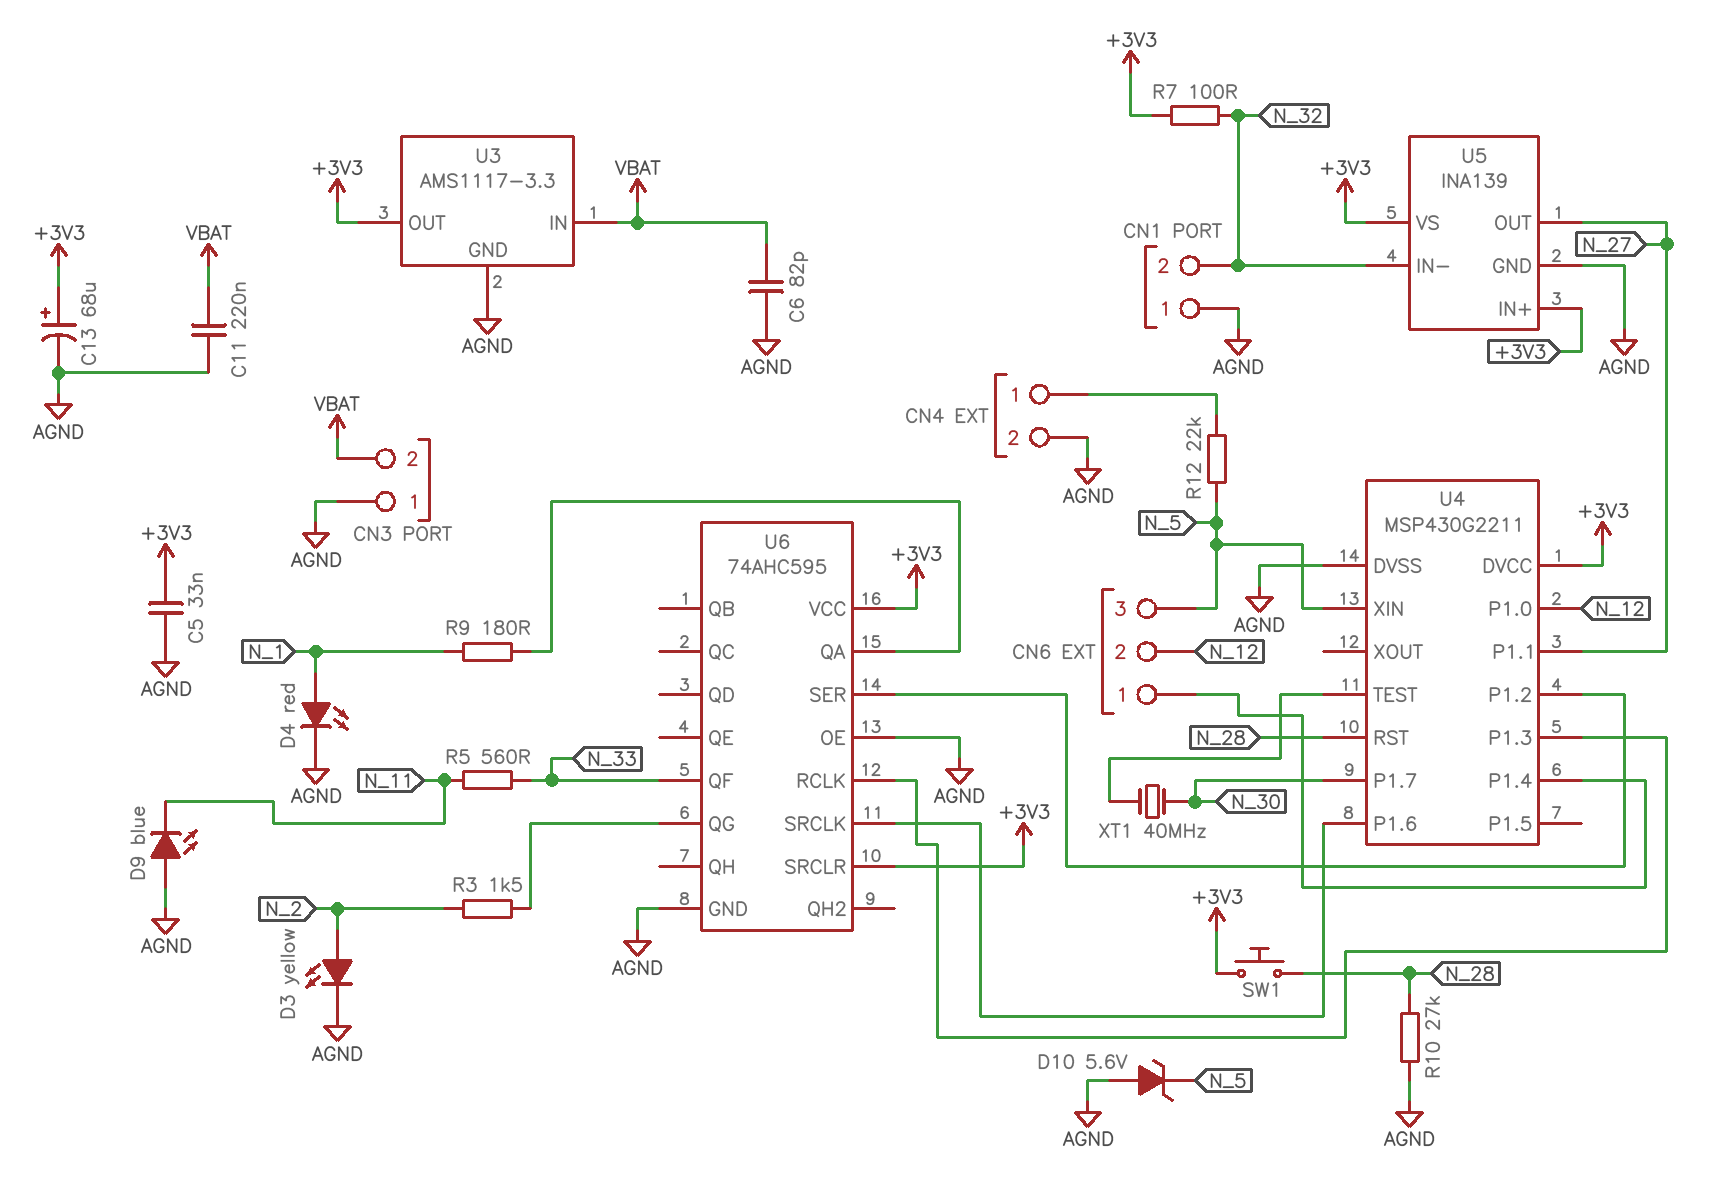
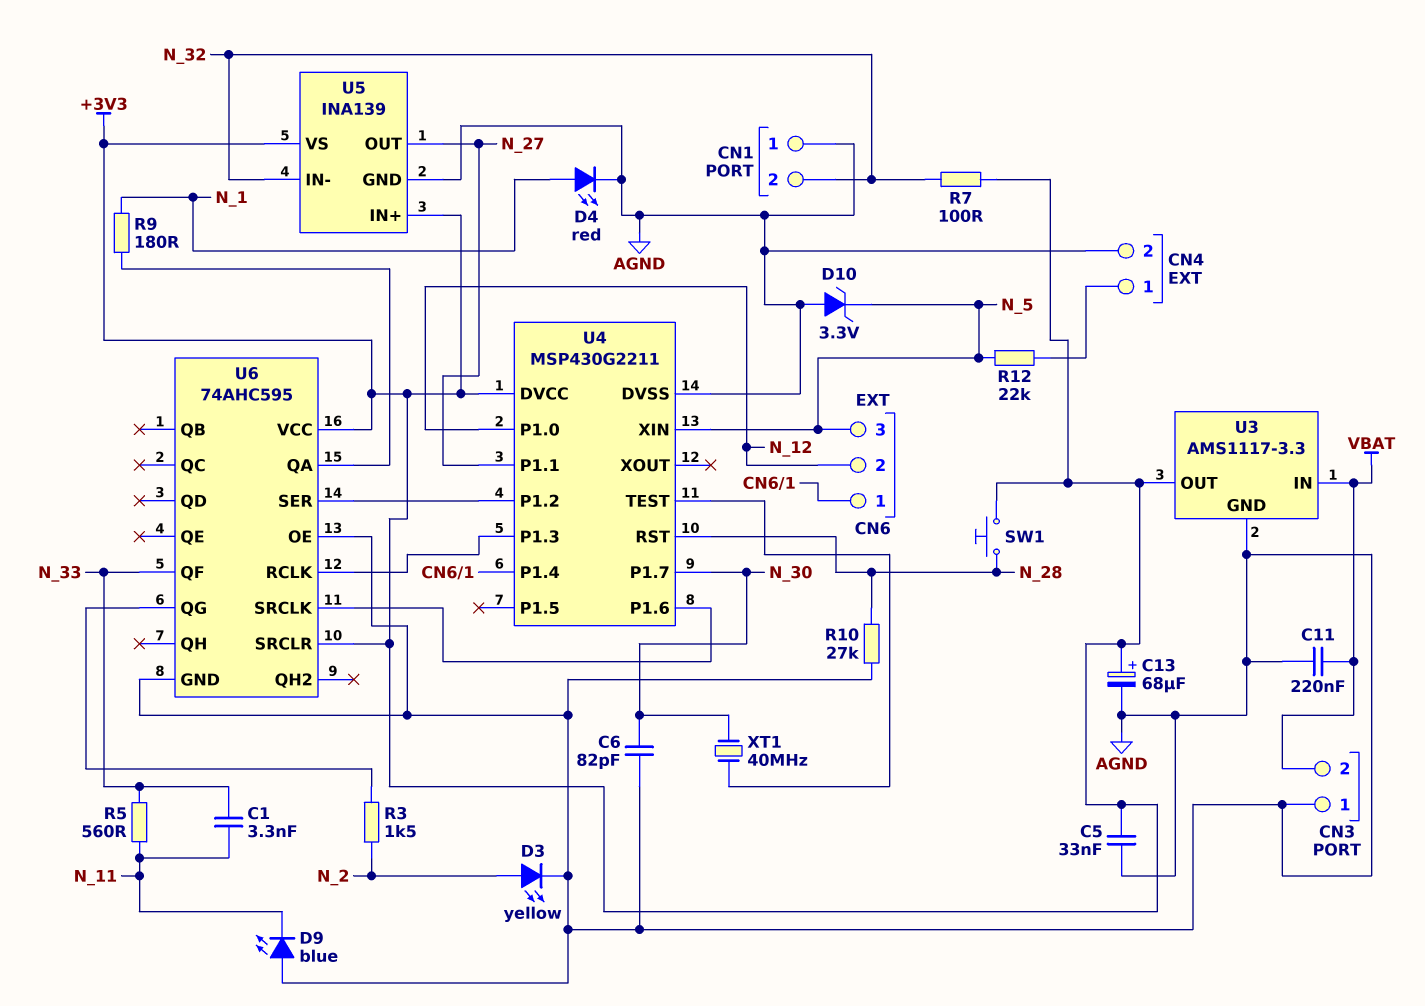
C1: none -> 3.3nF (N_11, N_33)
C6: 82pF (AGND, VBAT) -> 82pF (AGND, N_30)
D10: zener 5.6V (A AGND, K N_5) -> zener 3.3V (A AGND, K N_5)

